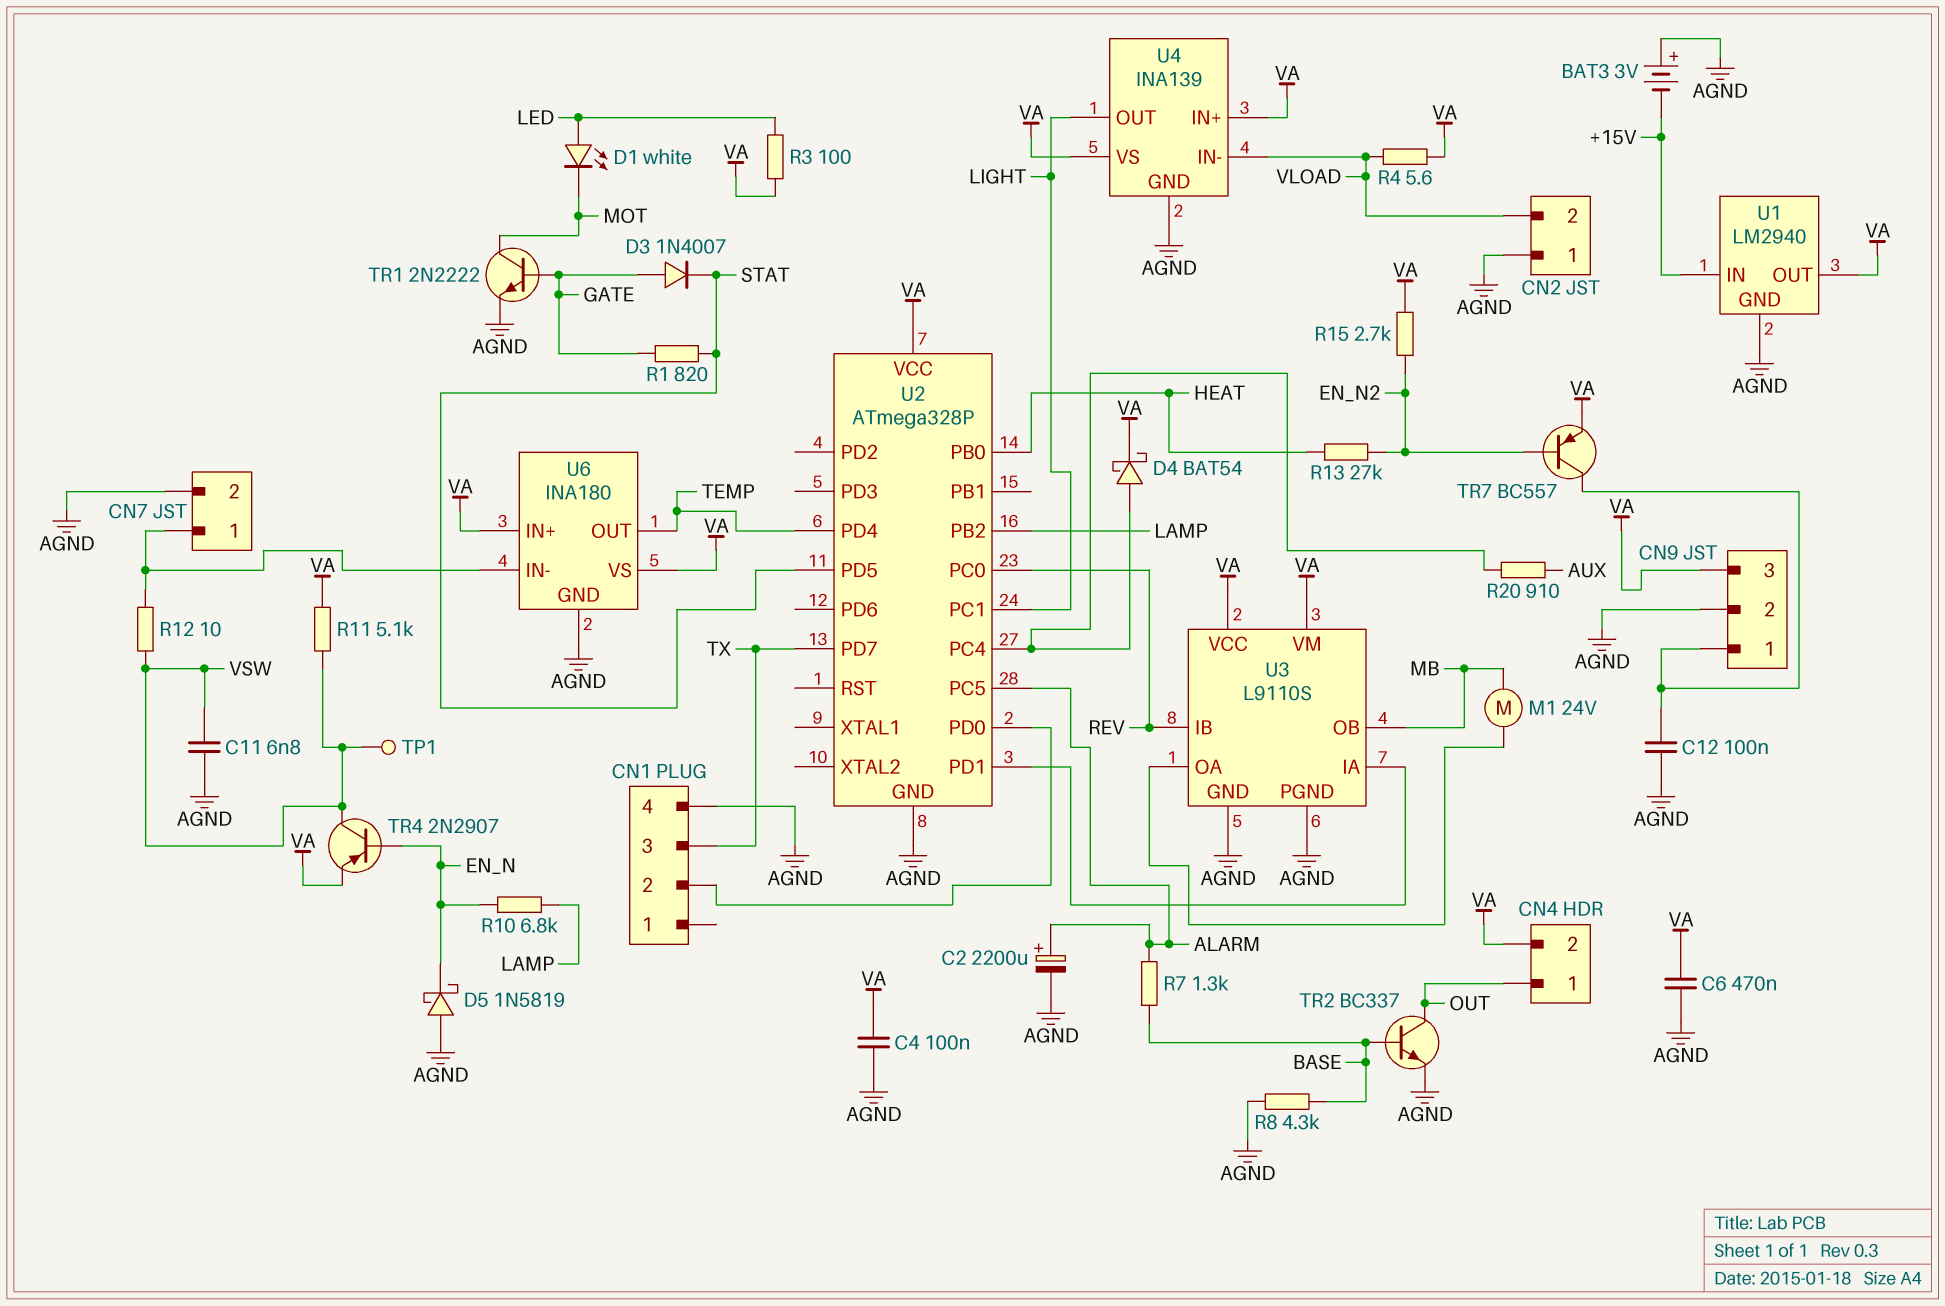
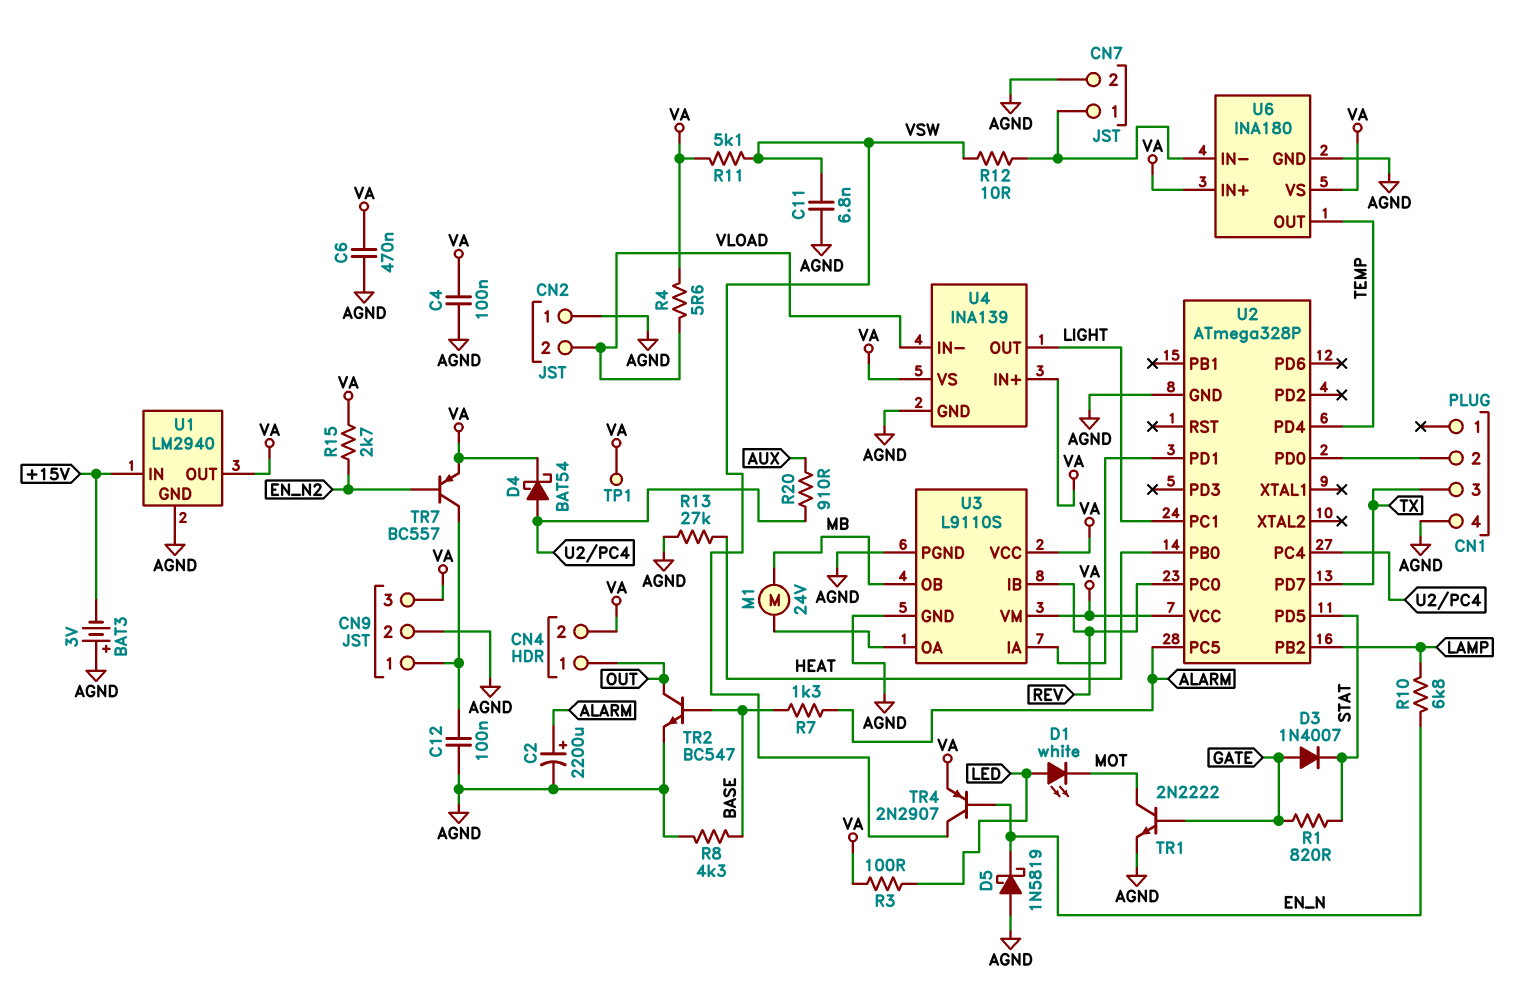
R13: 27k (EN_N2, HEAT) -> 27k (AGND, HEAT)
TP1: test point (VSW) -> test point (VA)
TR2: NPN BC337 (B BASE, C OUT, E AGND) -> NPN BC547 (B BASE, C OUT, E AGND)

